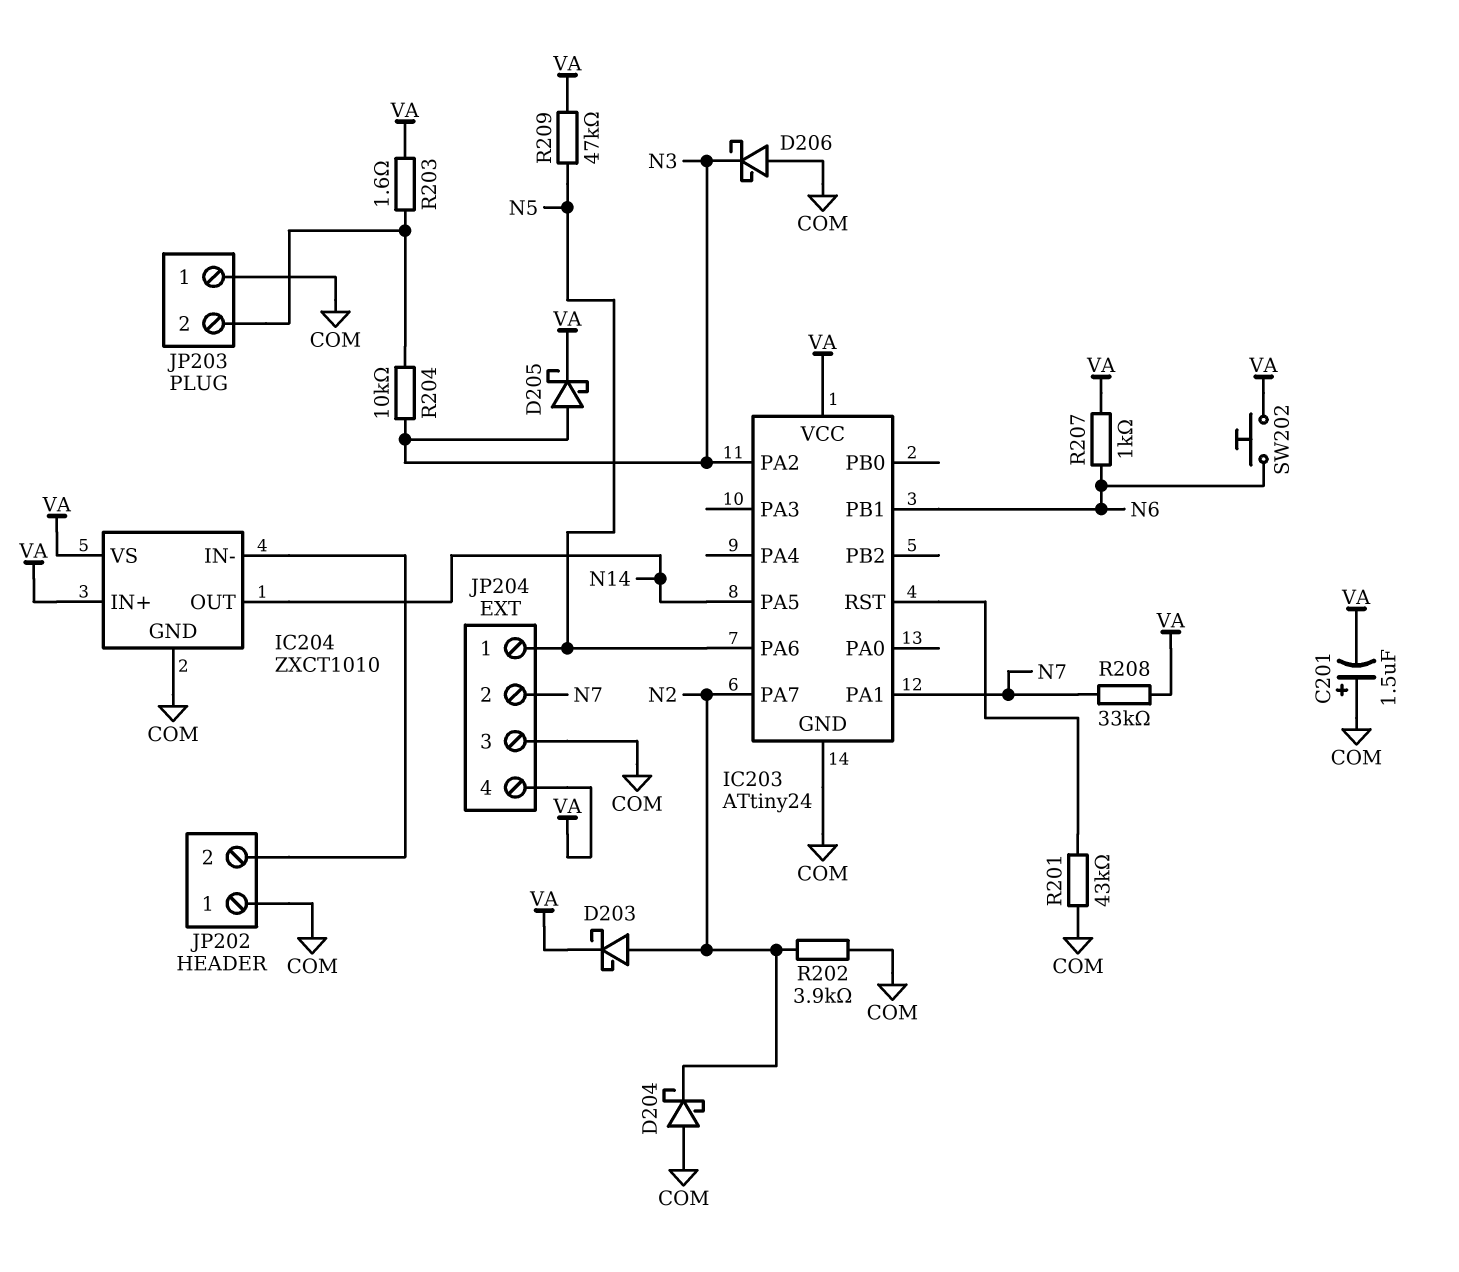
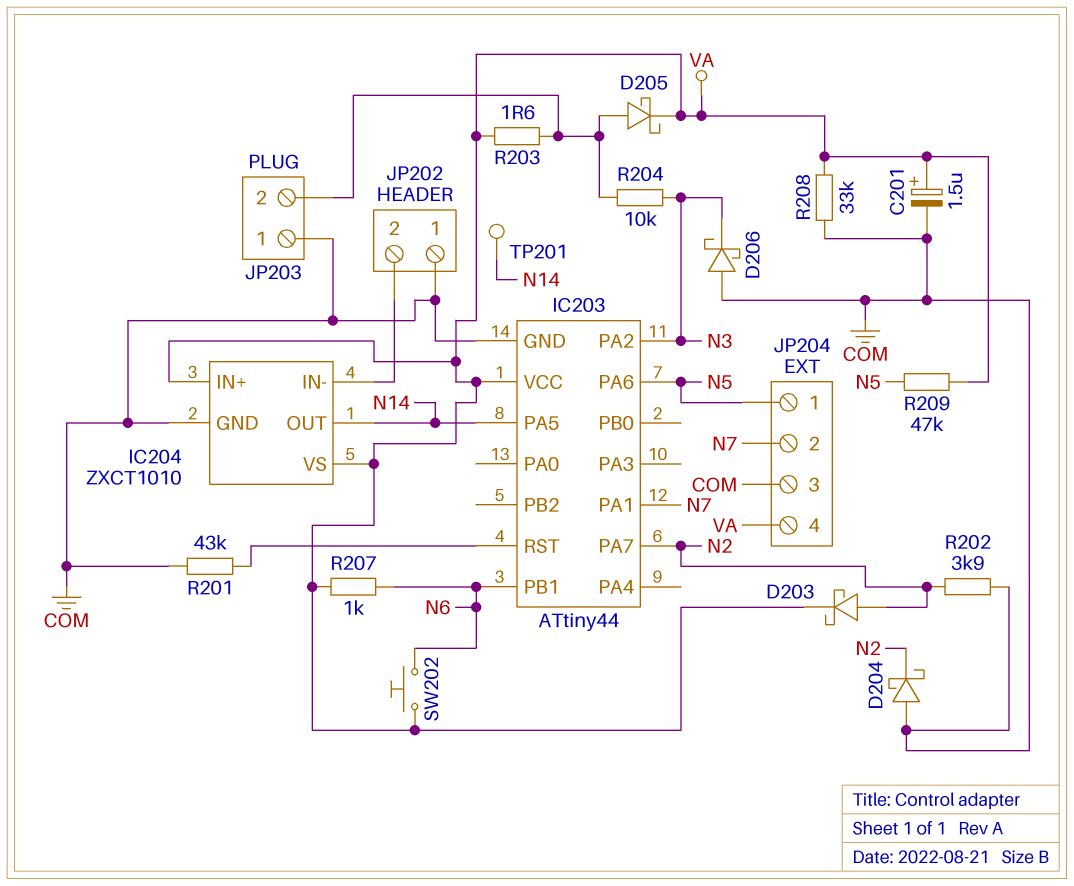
C201: 1.5uF (plus COM, minus VA) -> 1.5uF (plus VA, minus COM)
D205: schottky (A N3, K VA) -> schottky (A JP203/2, K VA)
IC203: ATtiny24 -> ATtiny44
R208: 33k (N7, VA) -> 33k (COM, VA)
TP201: none -> test point (N14)

